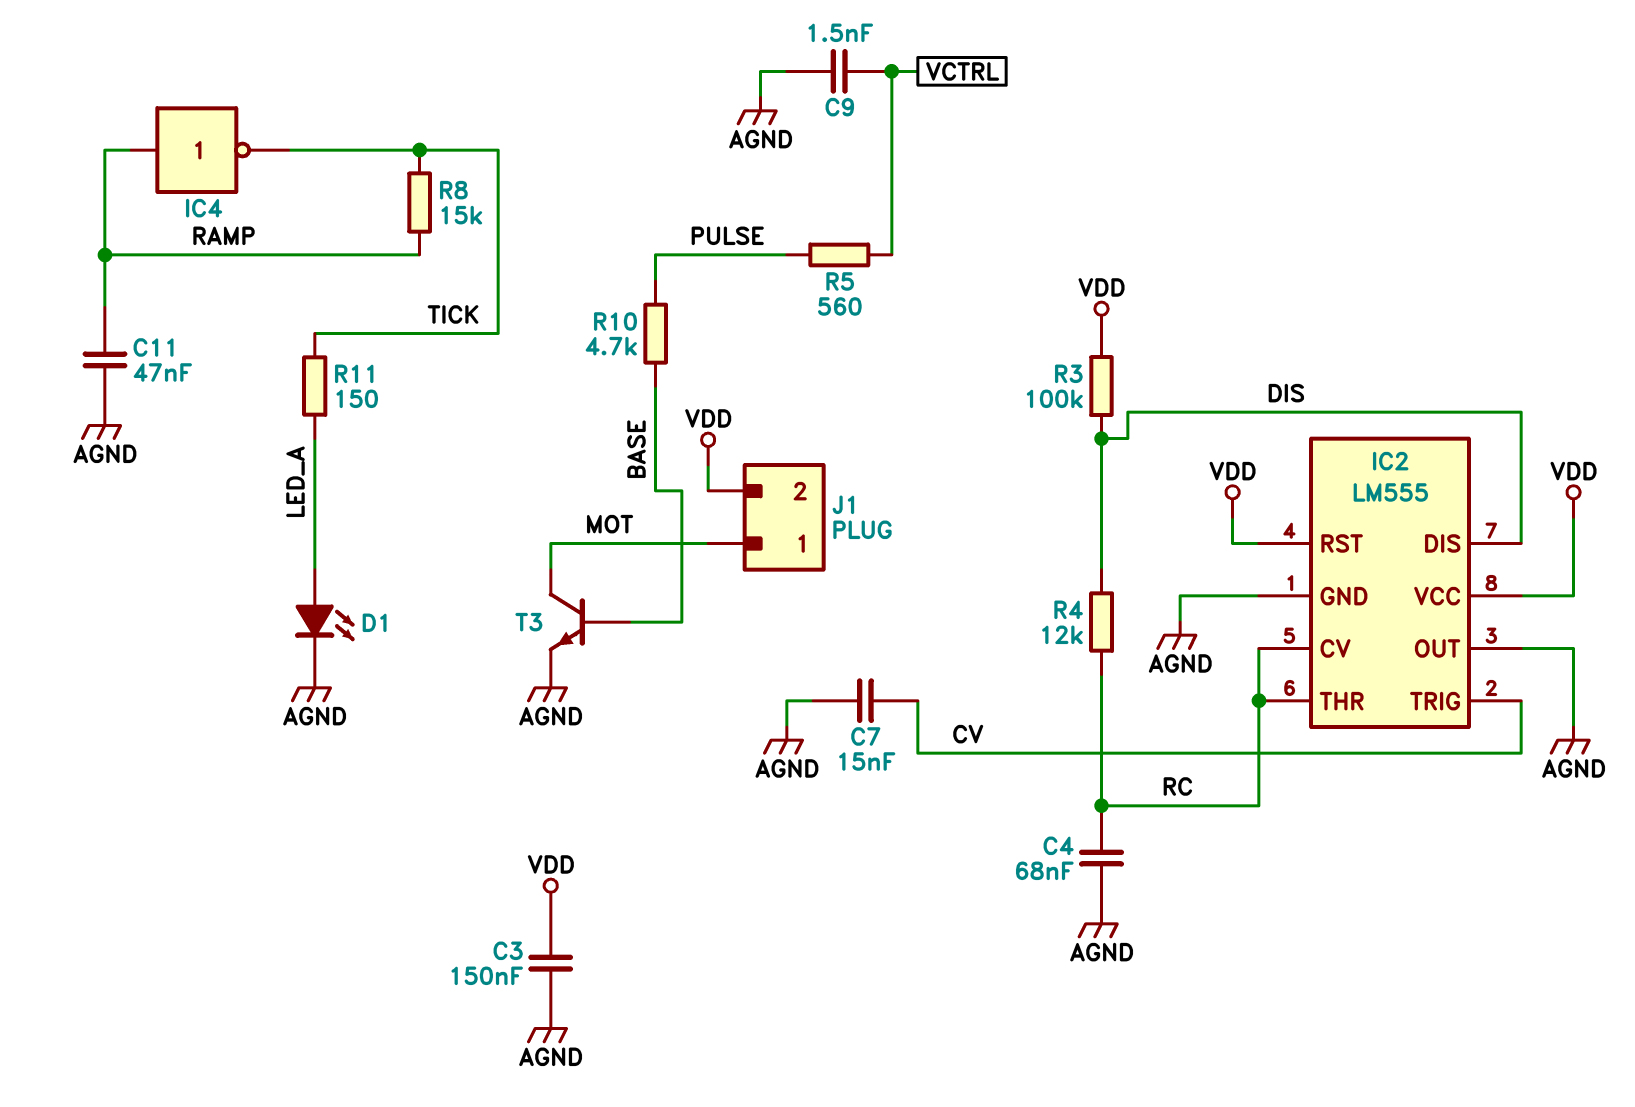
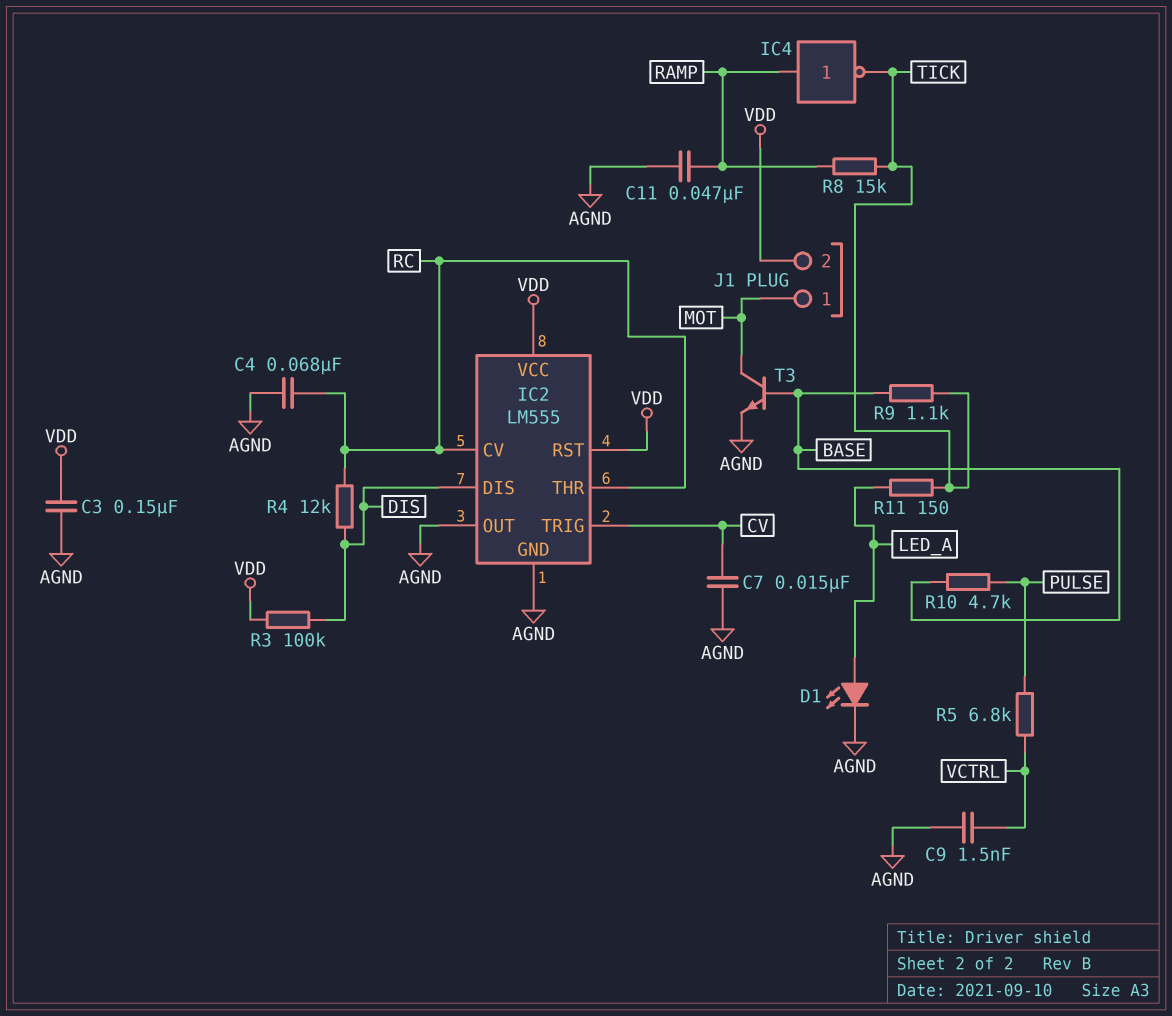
R5: 560 (PULSE, VCTRL) -> 6.8k (PULSE, VCTRL)
R9: none -> 1.1k (BASE, TICK)

